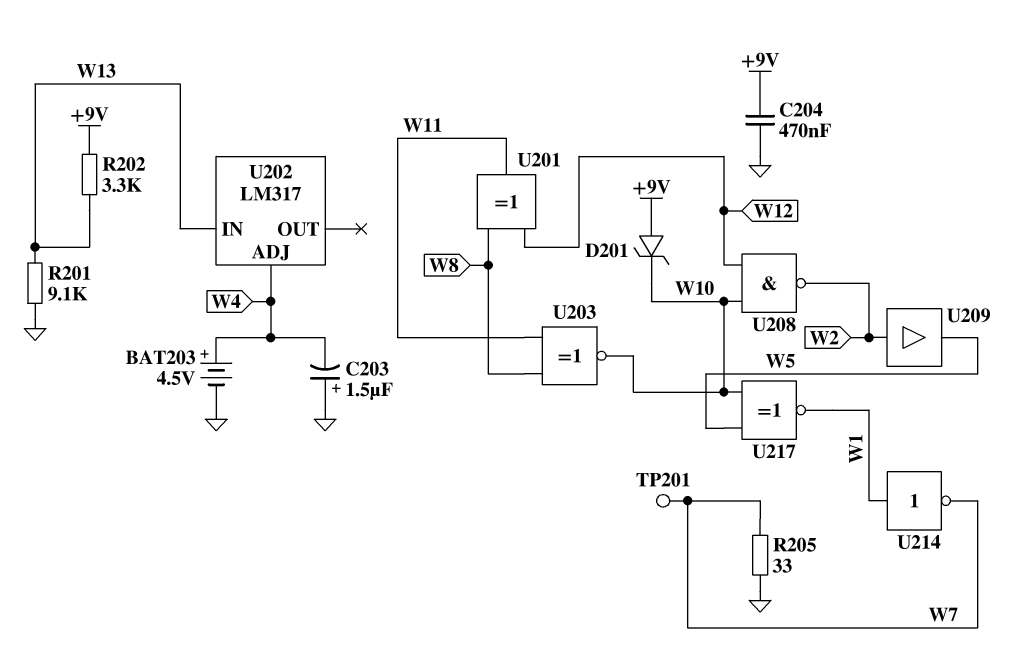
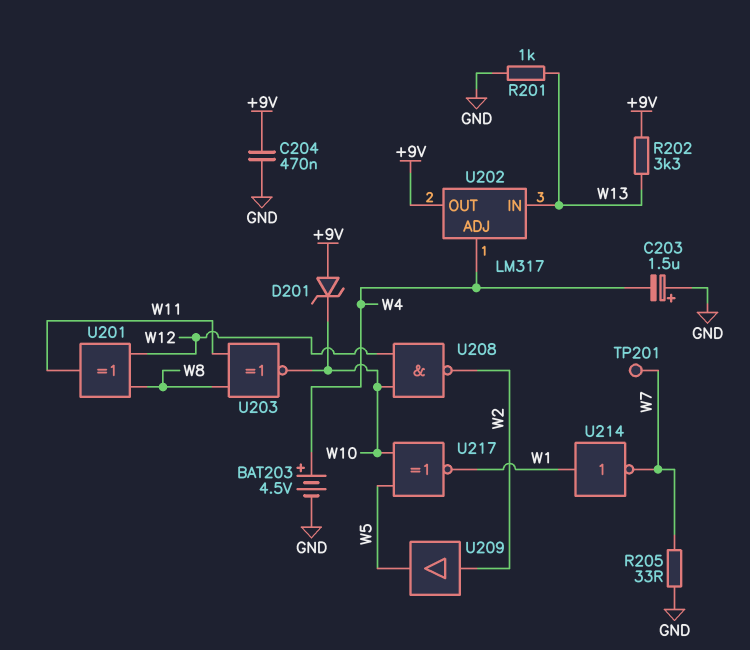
R201: 9.1k (GND, W13) -> 1k (GND, W13)
U202 pin OUT: none -> +9V

